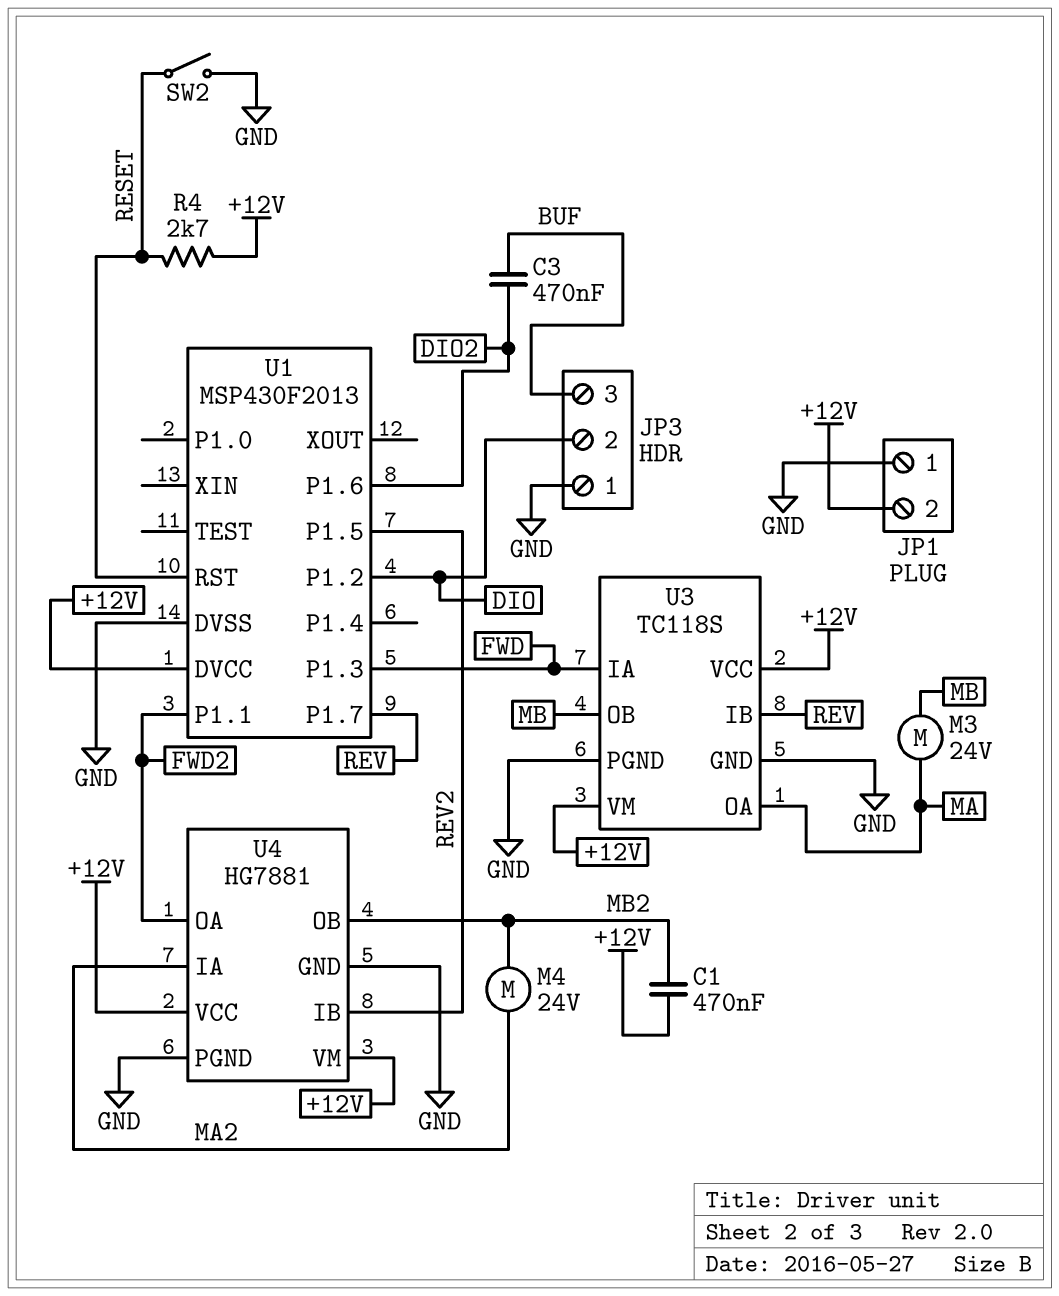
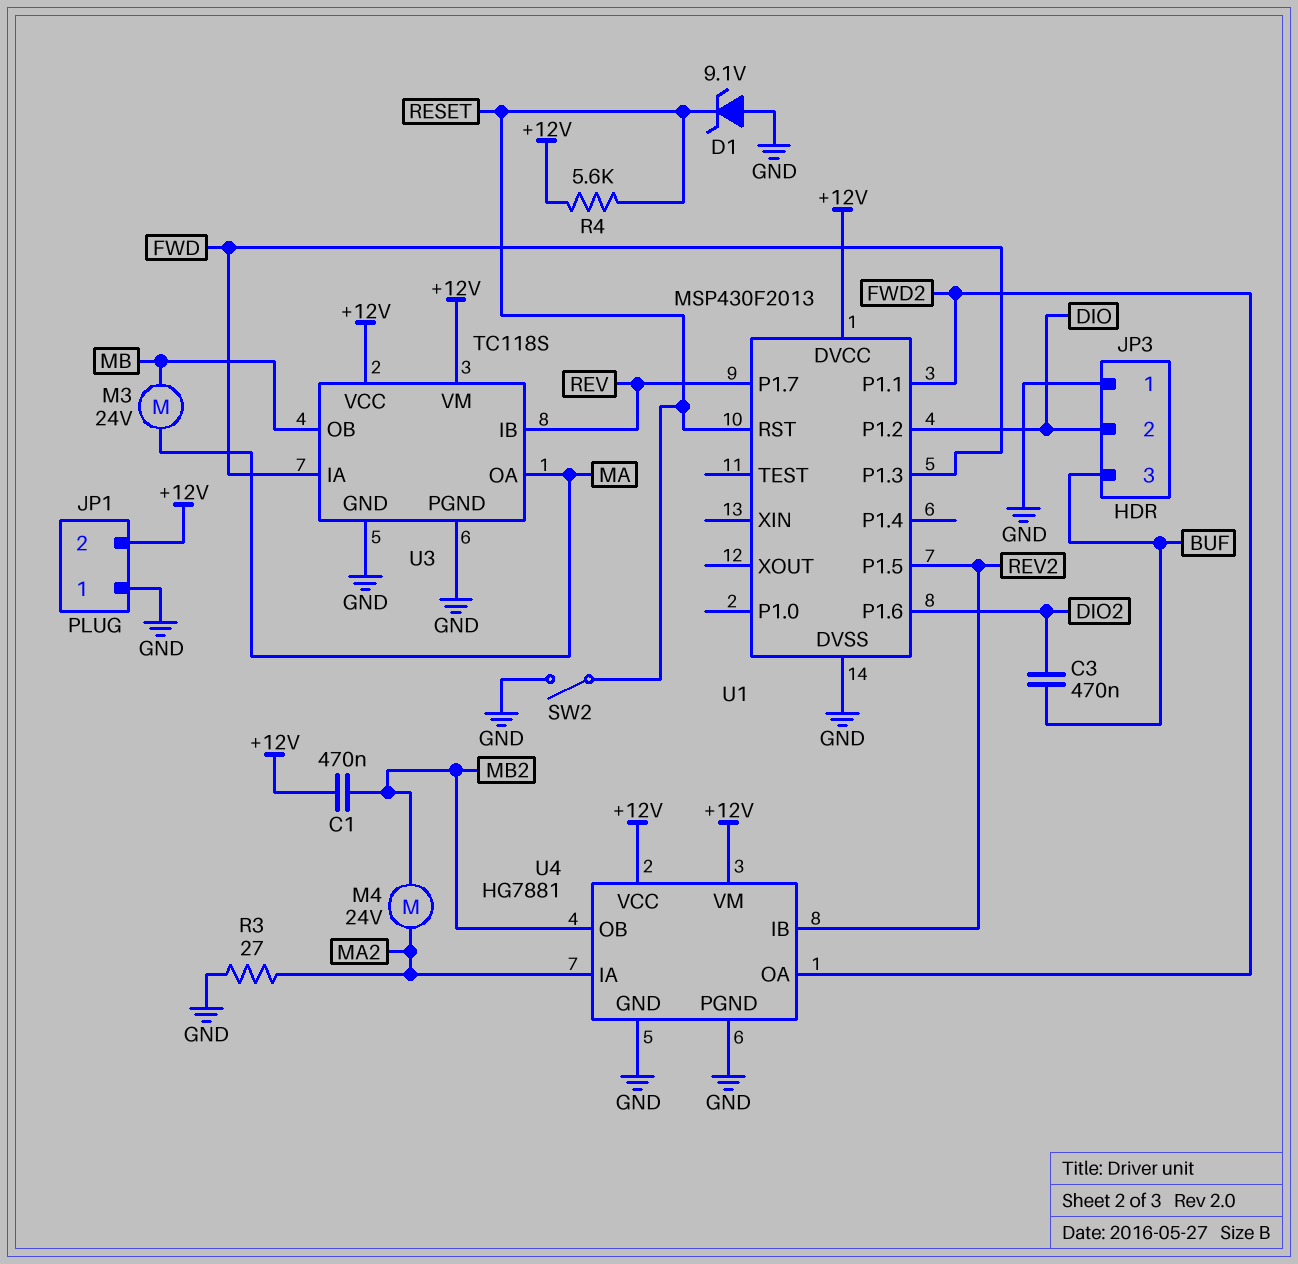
D1: none -> zener 9.1V (A GND, K RESET)
R3: none -> 27 (GND, MA2)
R4: 2.7k (+12V, RESET) -> 5.6k (+12V, RESET)

